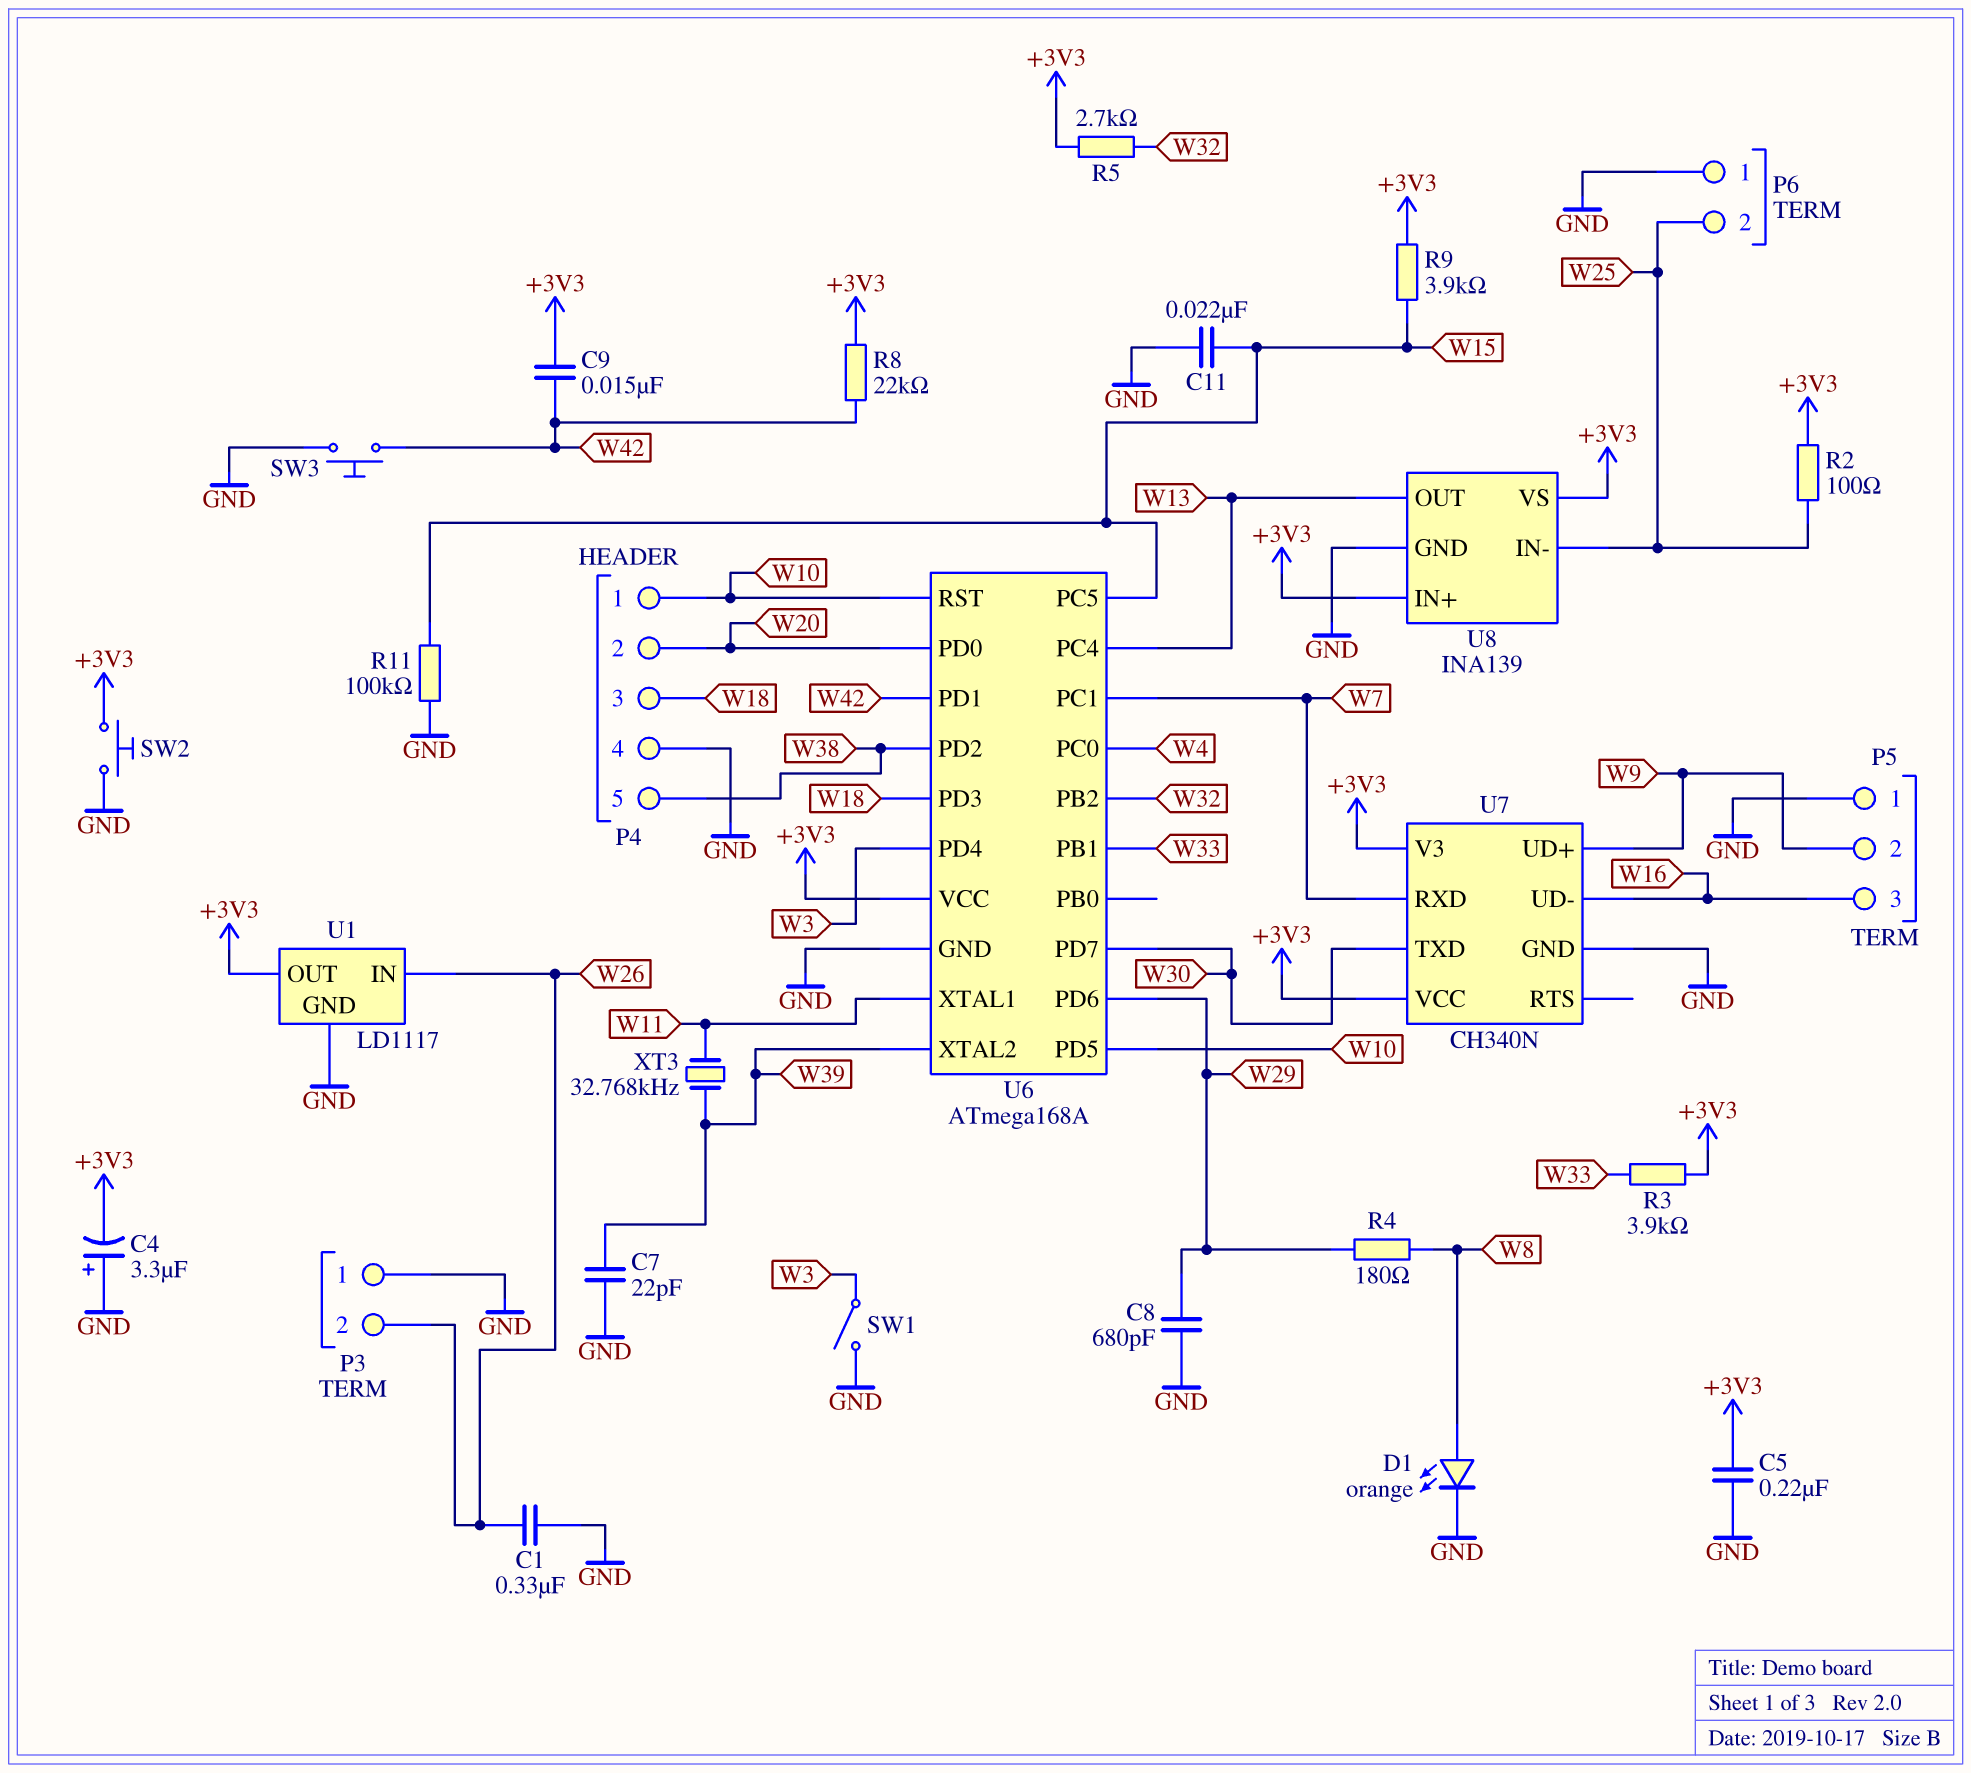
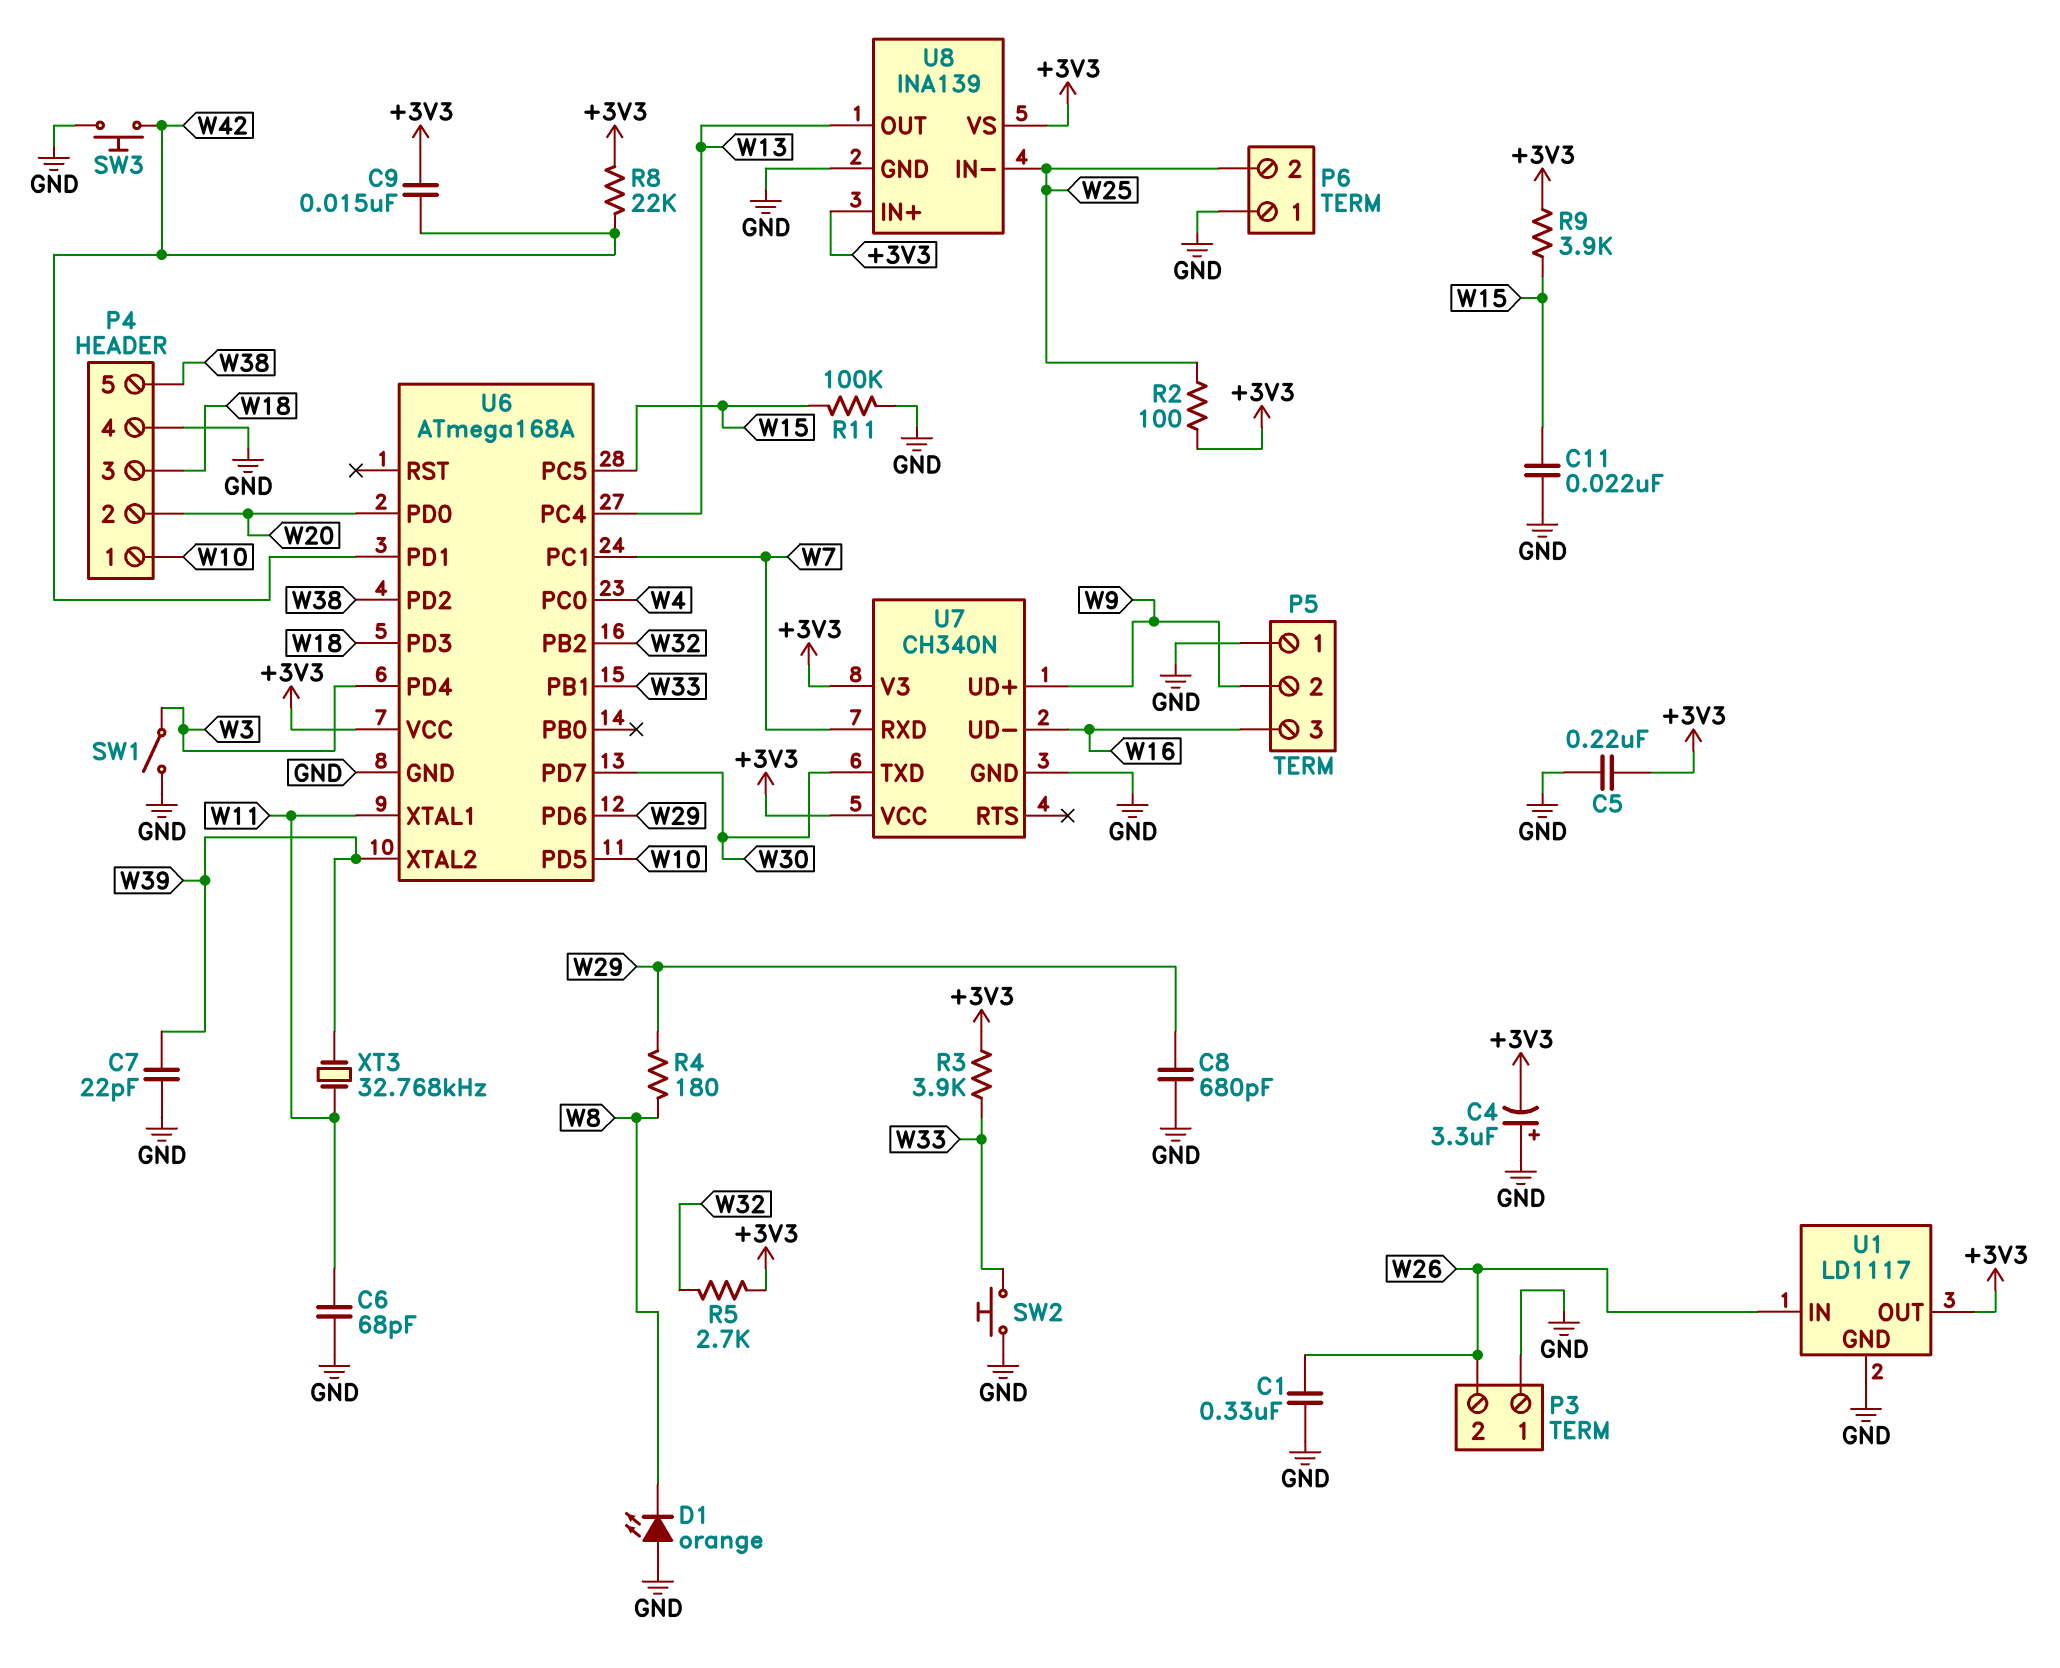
C6: none -> 68pF (GND, W11)
D1: LED orange (A W8, K GND) -> LED orange (A GND, K W8)
SW2: button (+3V3, GND) -> button (GND, W33)
U6 pin RST: W10 -> none

